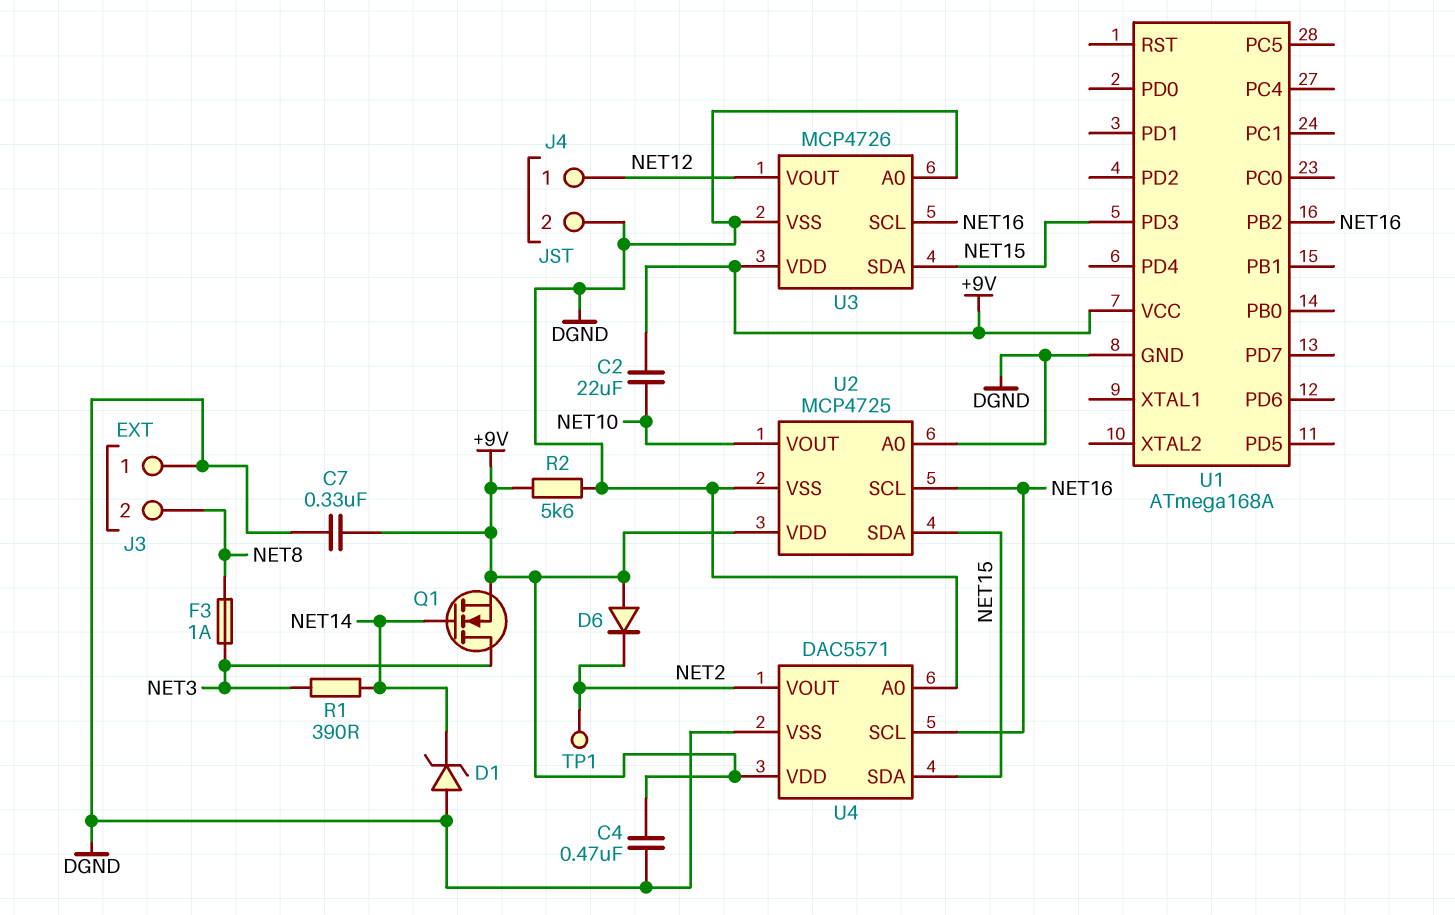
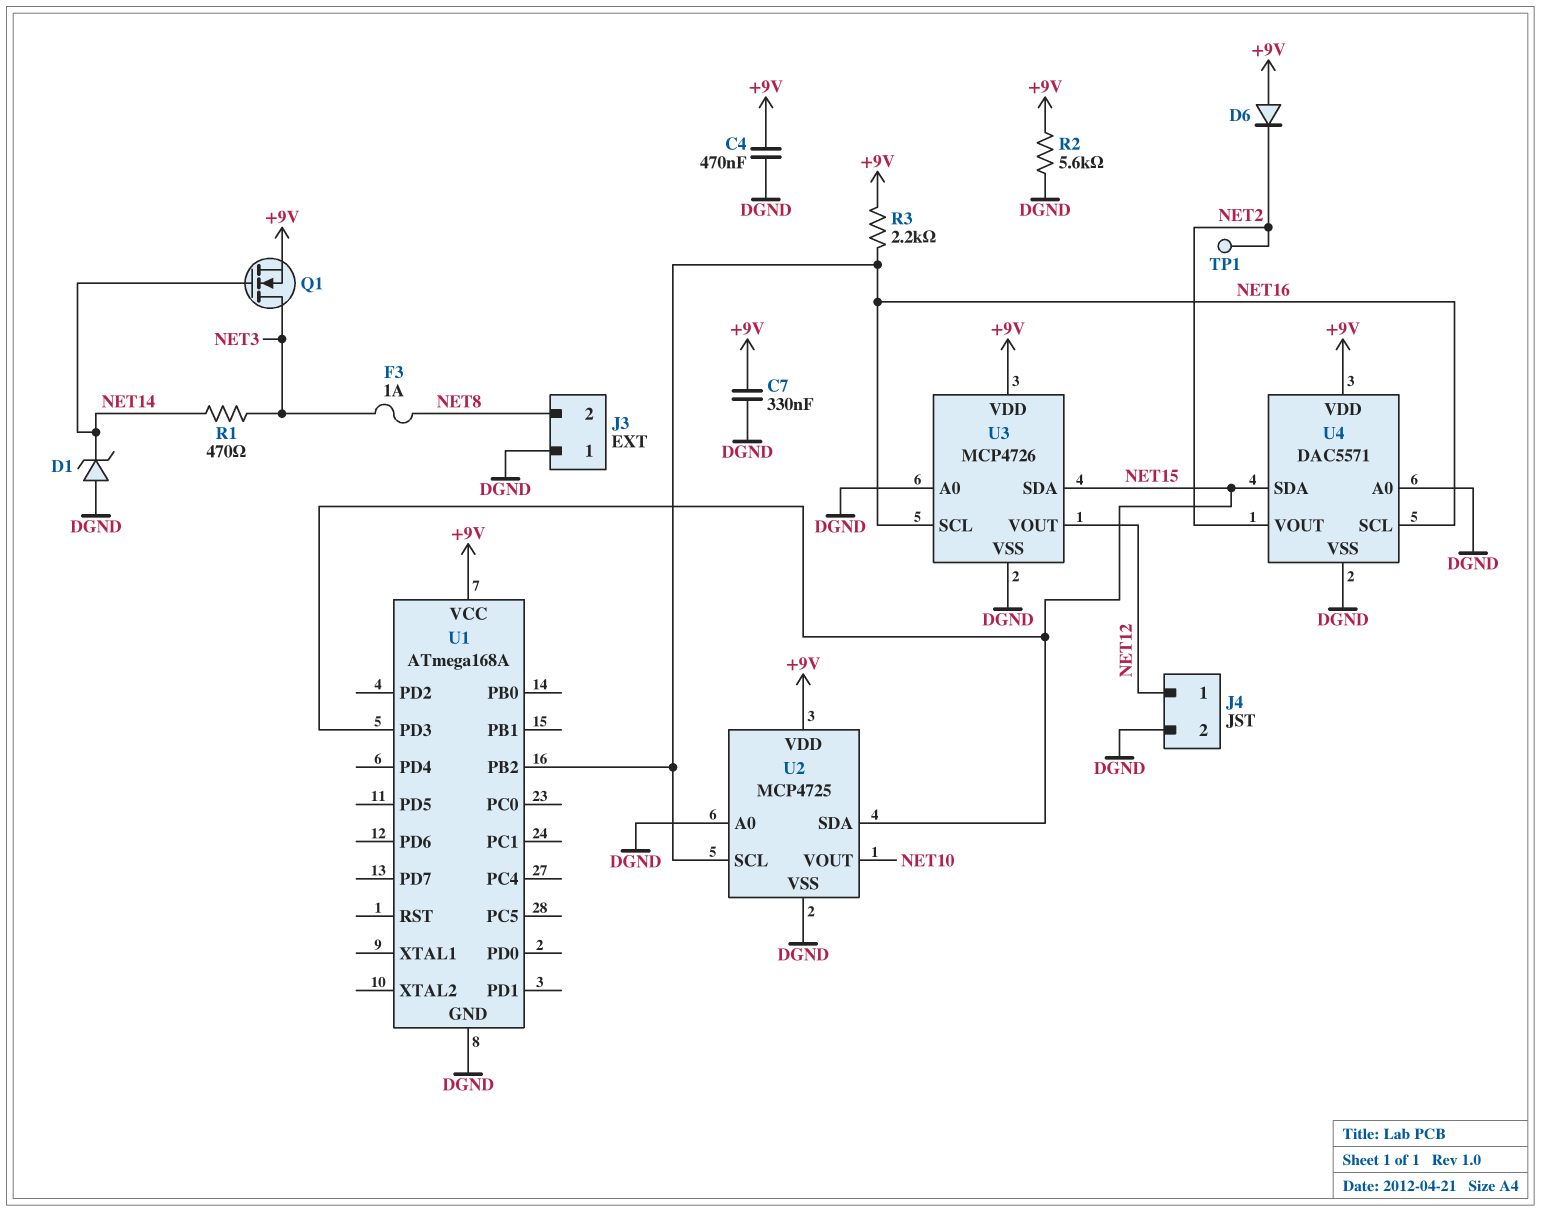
C2: 22uF (+9V, NET10) -> none
R1: 390 (NET3, NET14) -> 470 (NET3, NET14)
R3: none -> 2.2k (+9V, NET16)

